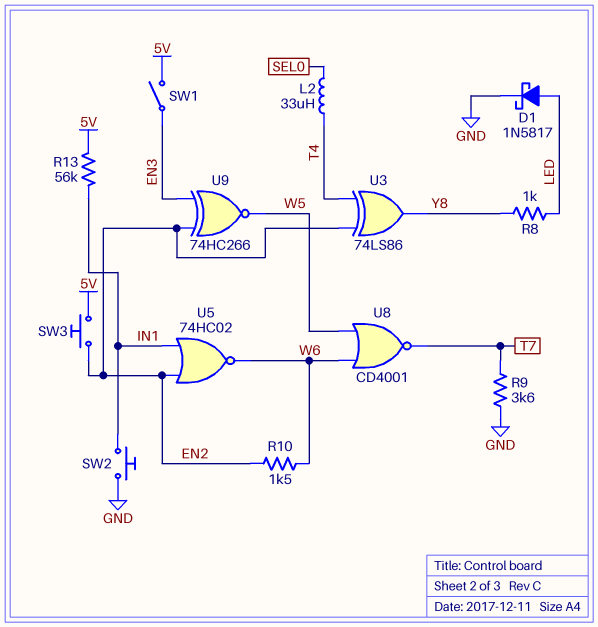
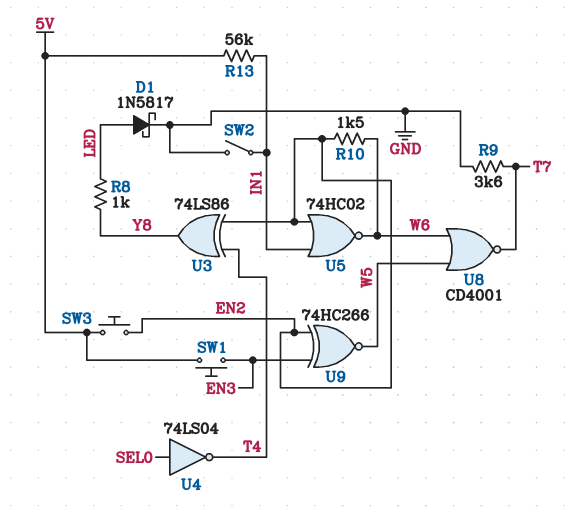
L2: 33uH (SEL0, T4) -> none
SW1: switch (5V, EN3) -> button (5V, EN3)
SW2: button (GND, IN1) -> switch (GND, IN1)
U4: none -> NOT 74LS04 (in SEL0, out T4)

